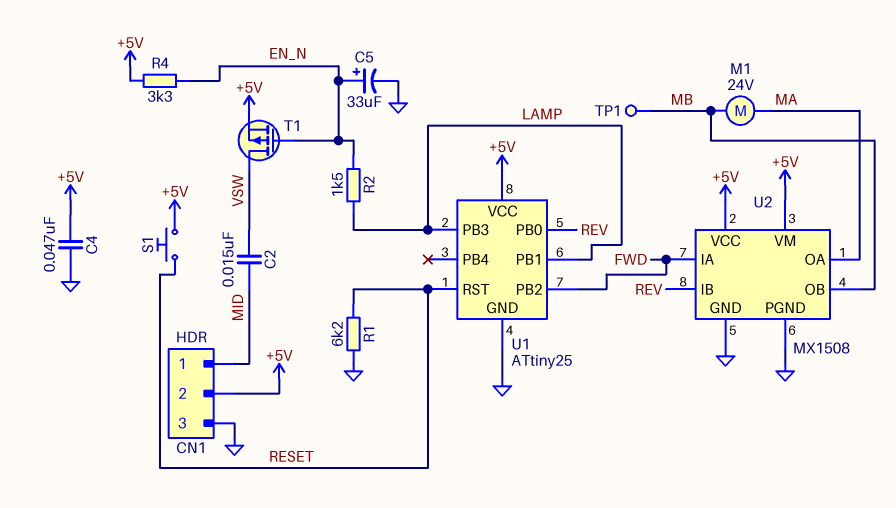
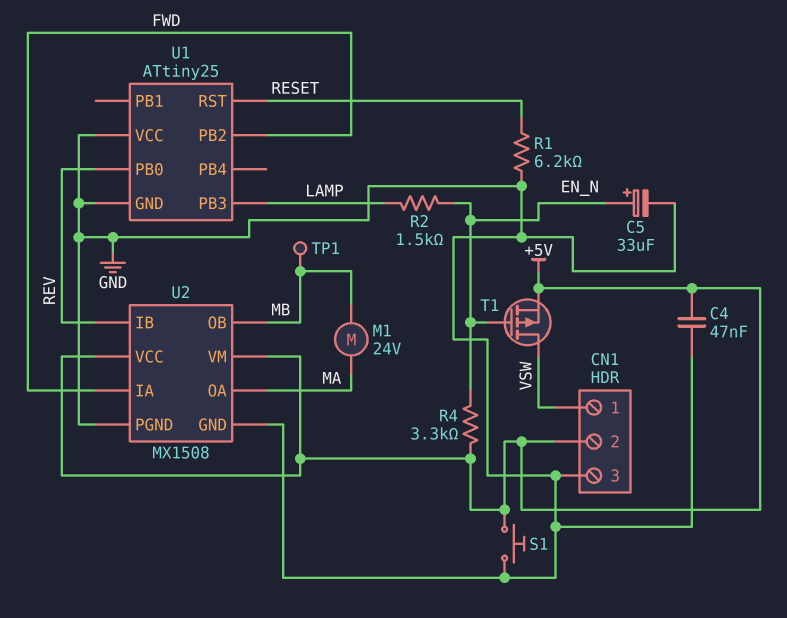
C2: 15nF (MID, VSW) -> none
CN1 pin 1: MID -> VSW
S1: button (+5V, RESET) -> button (+5V, GND)
U1 pin PB1: LAMP -> none
U1 pin VCC: +5V -> GND

